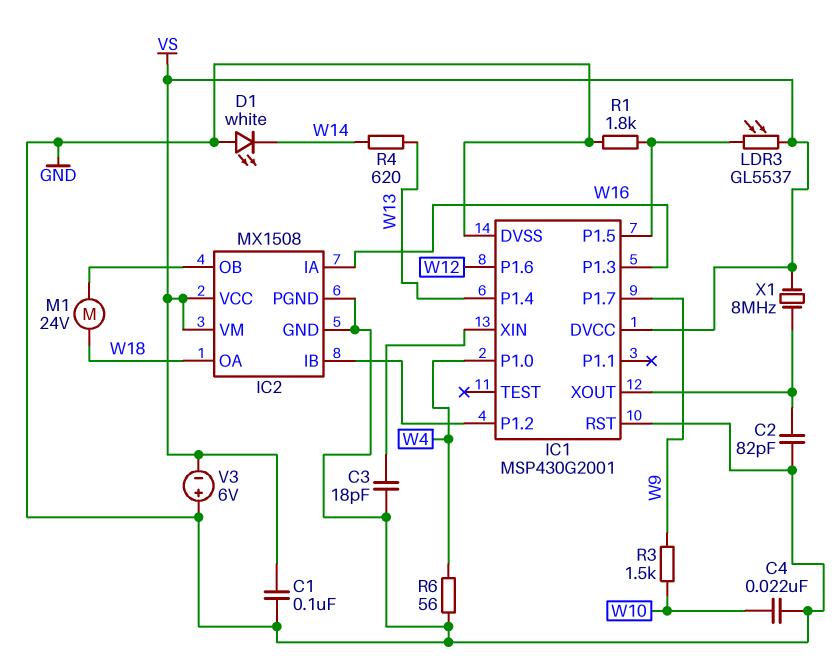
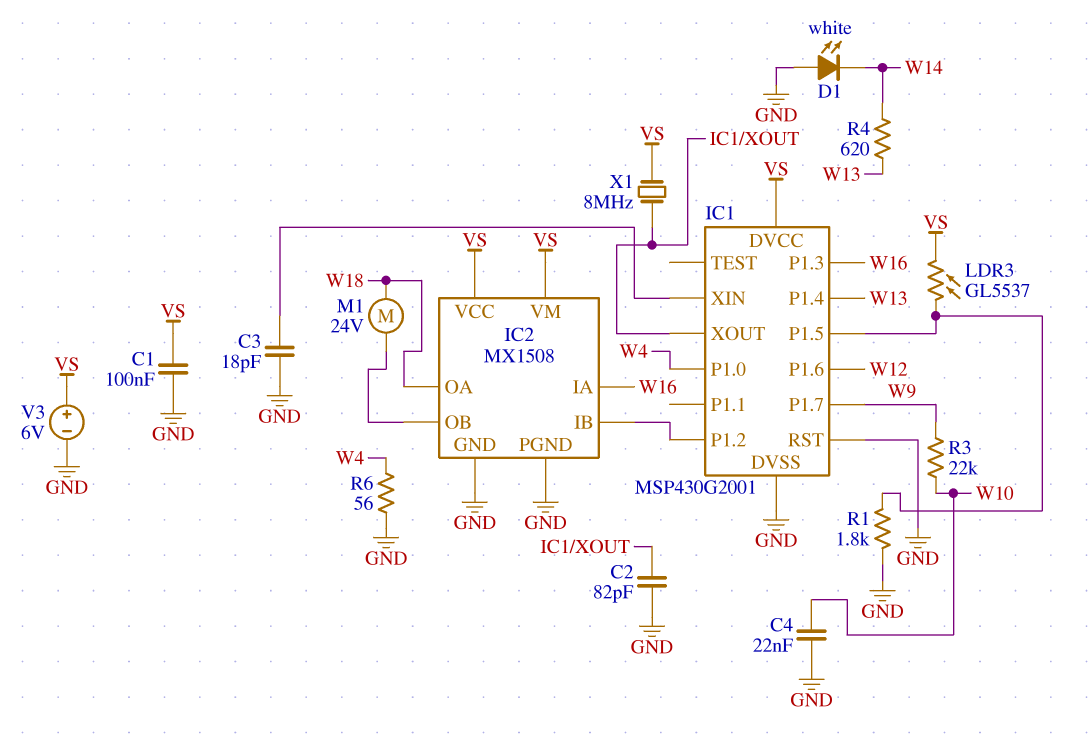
R3: 1.5k (W9, W10) -> 22k (W9, W10)
V3: 6V (plus GND, minus VS) -> 6V (plus VS, minus GND)

